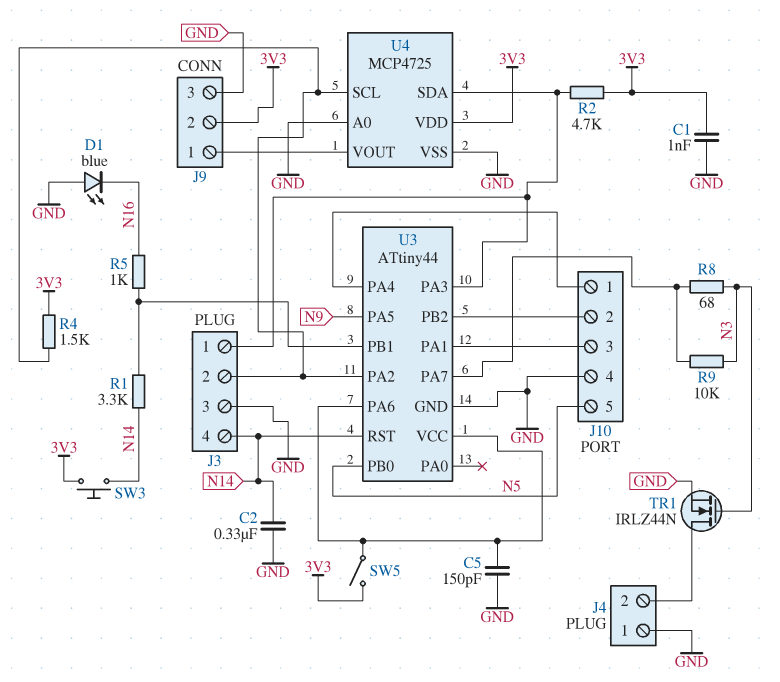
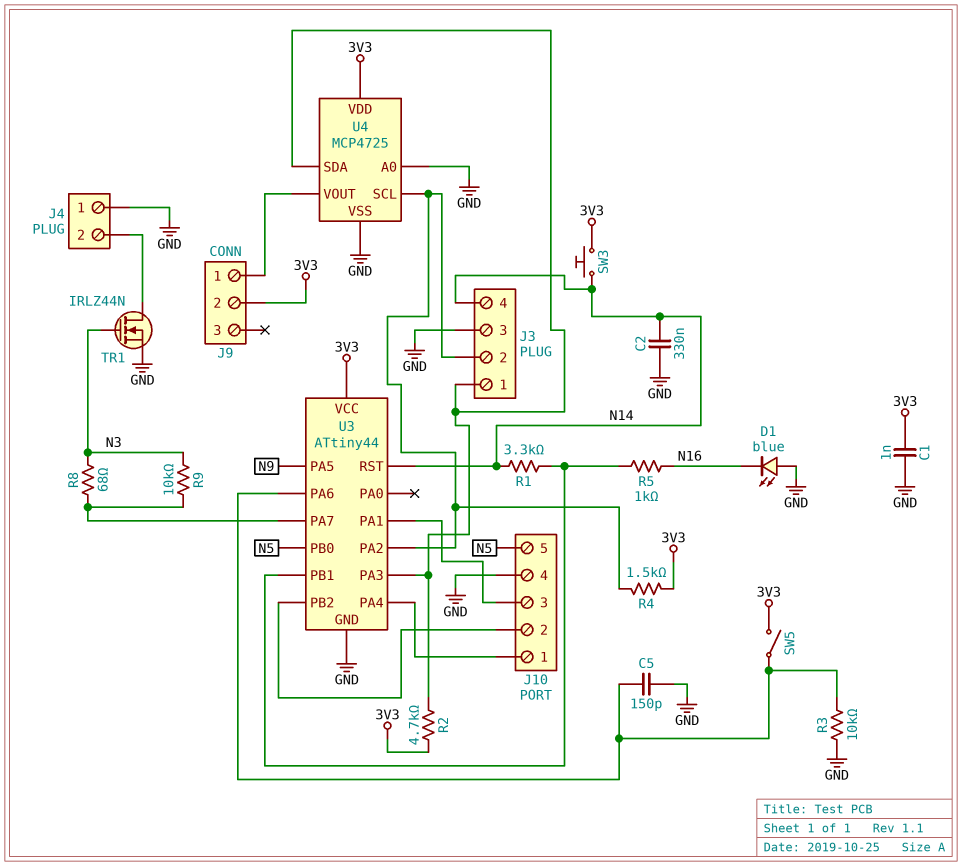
J9 pin 3: GND -> none
R3: none -> 10k (GND, U3/PA6)
U3 pin VCC: U3/PA6 -> 3V3

